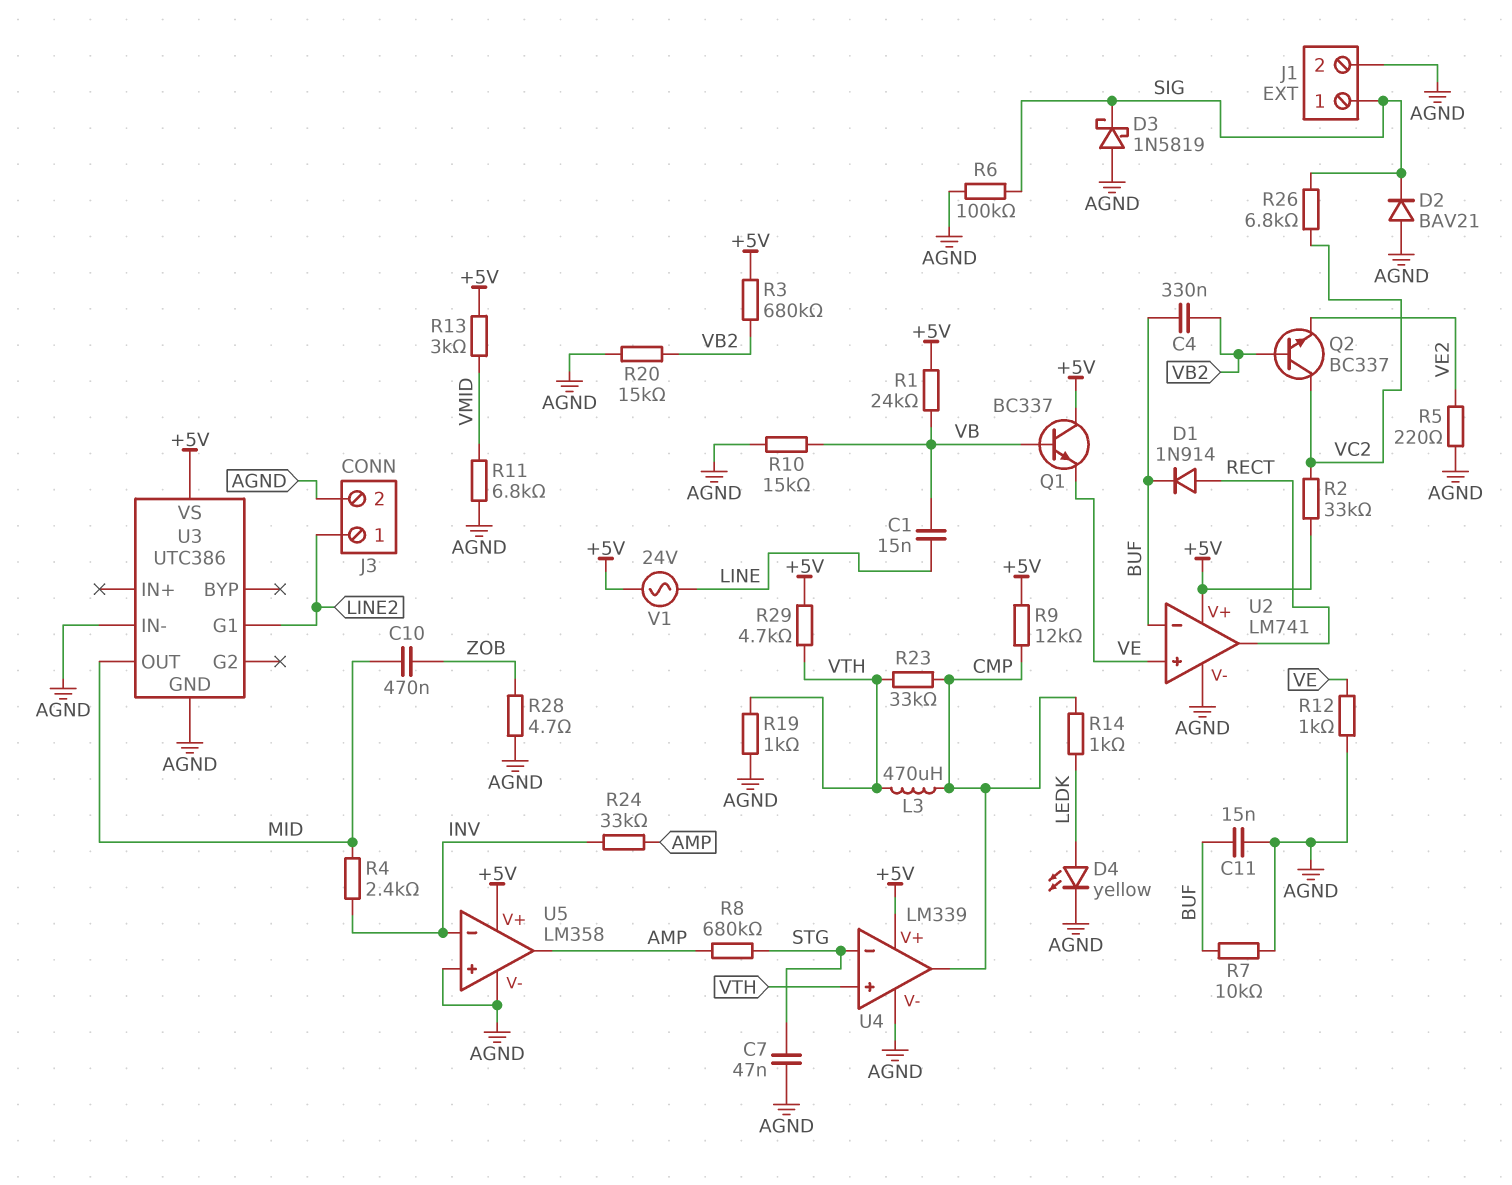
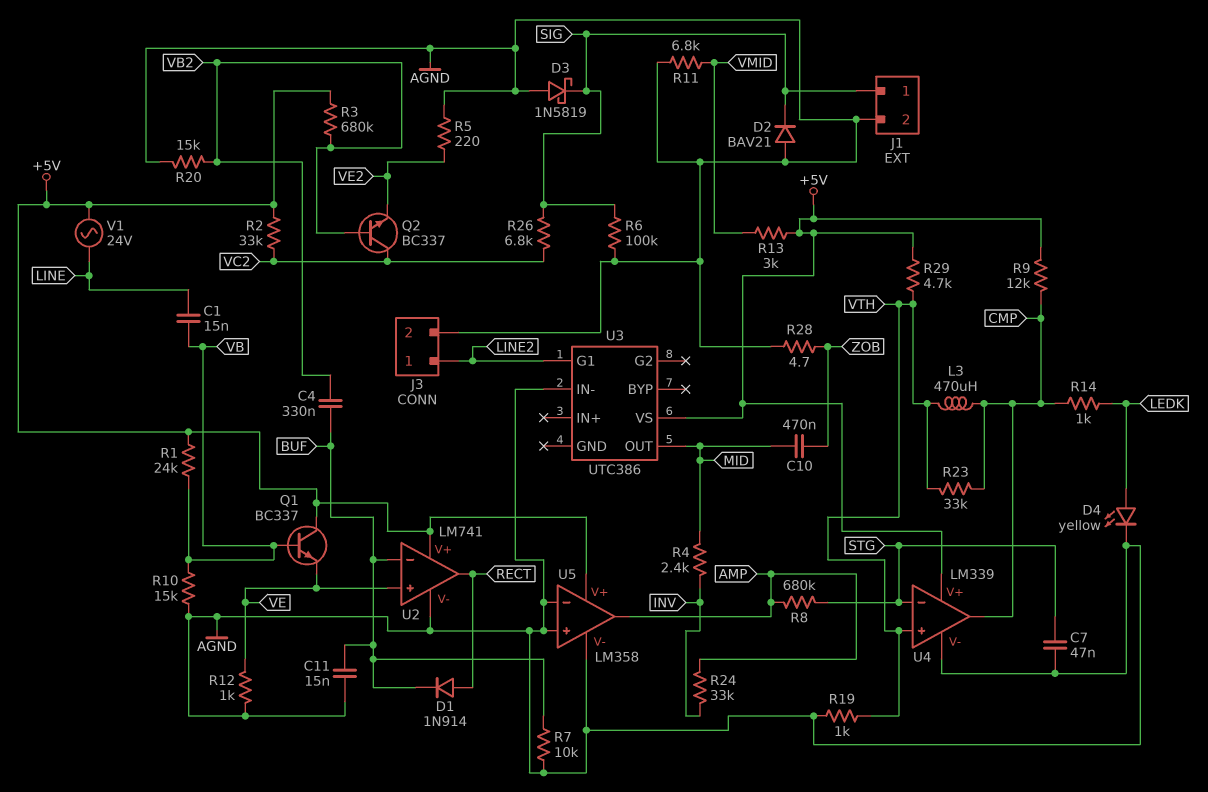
U3 pin GND: AGND -> none
U5 pin in-: INV -> AGND

